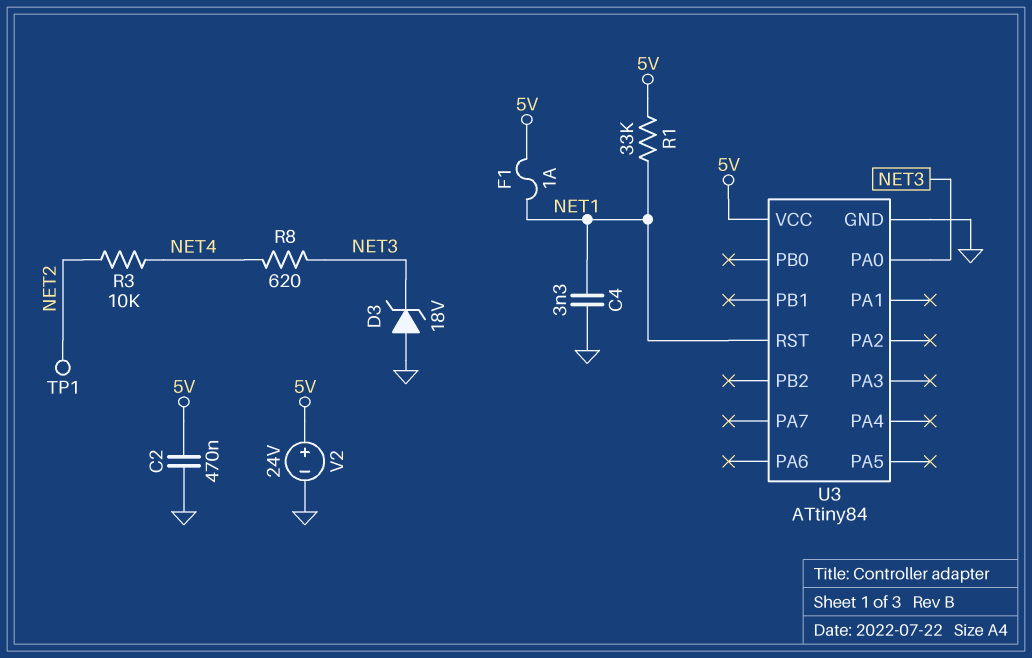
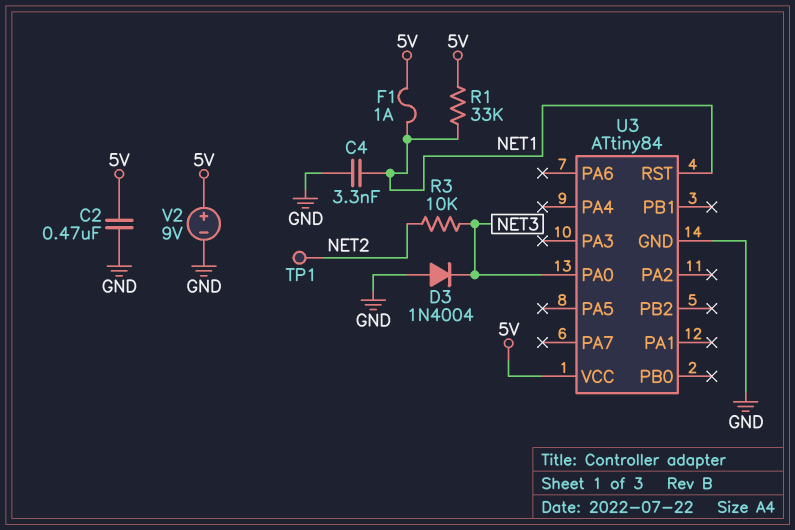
D3: zener 18V (A GND, K NET3) -> diode 1N4004 (A GND, K NET3)
R3: 10k (NET2, NET4) -> 10k (NET2, NET3)
R8: 620 (NET3, NET4) -> none
V2: 24V (plus 5V, minus GND) -> 9V (plus 5V, minus GND)

